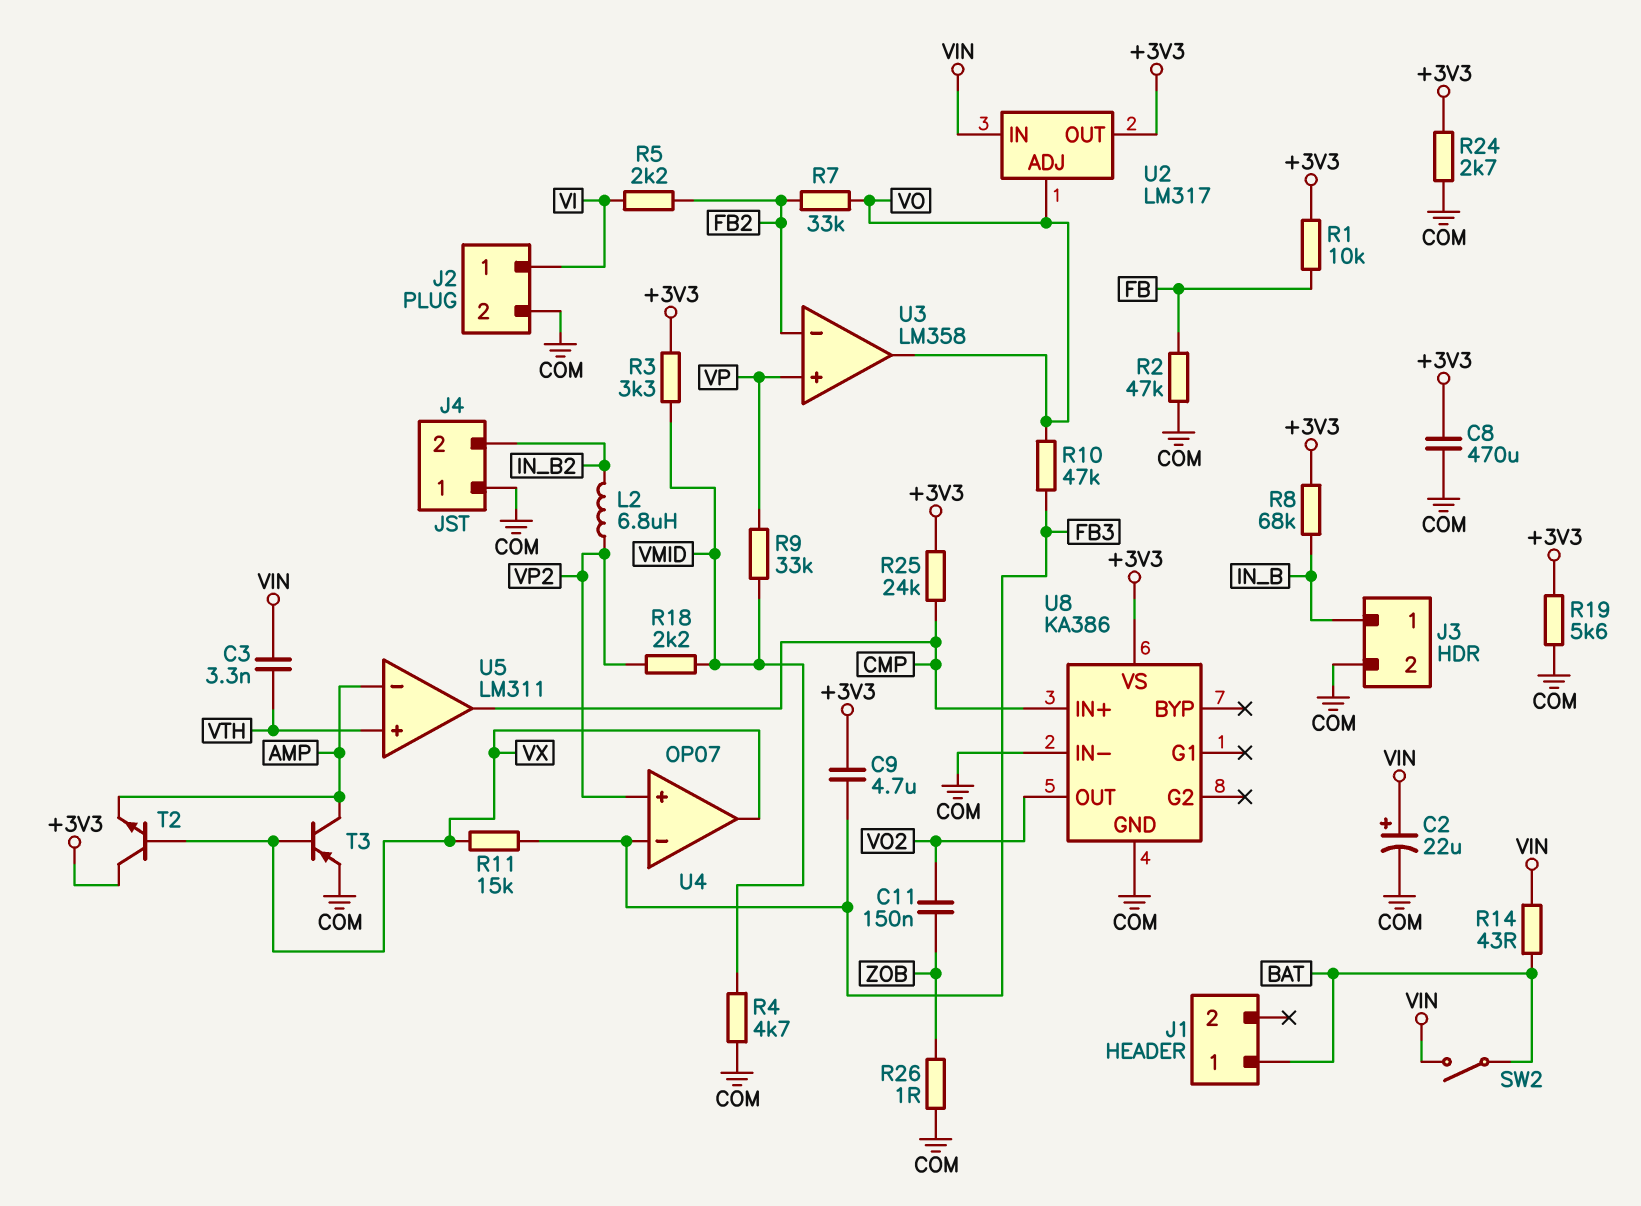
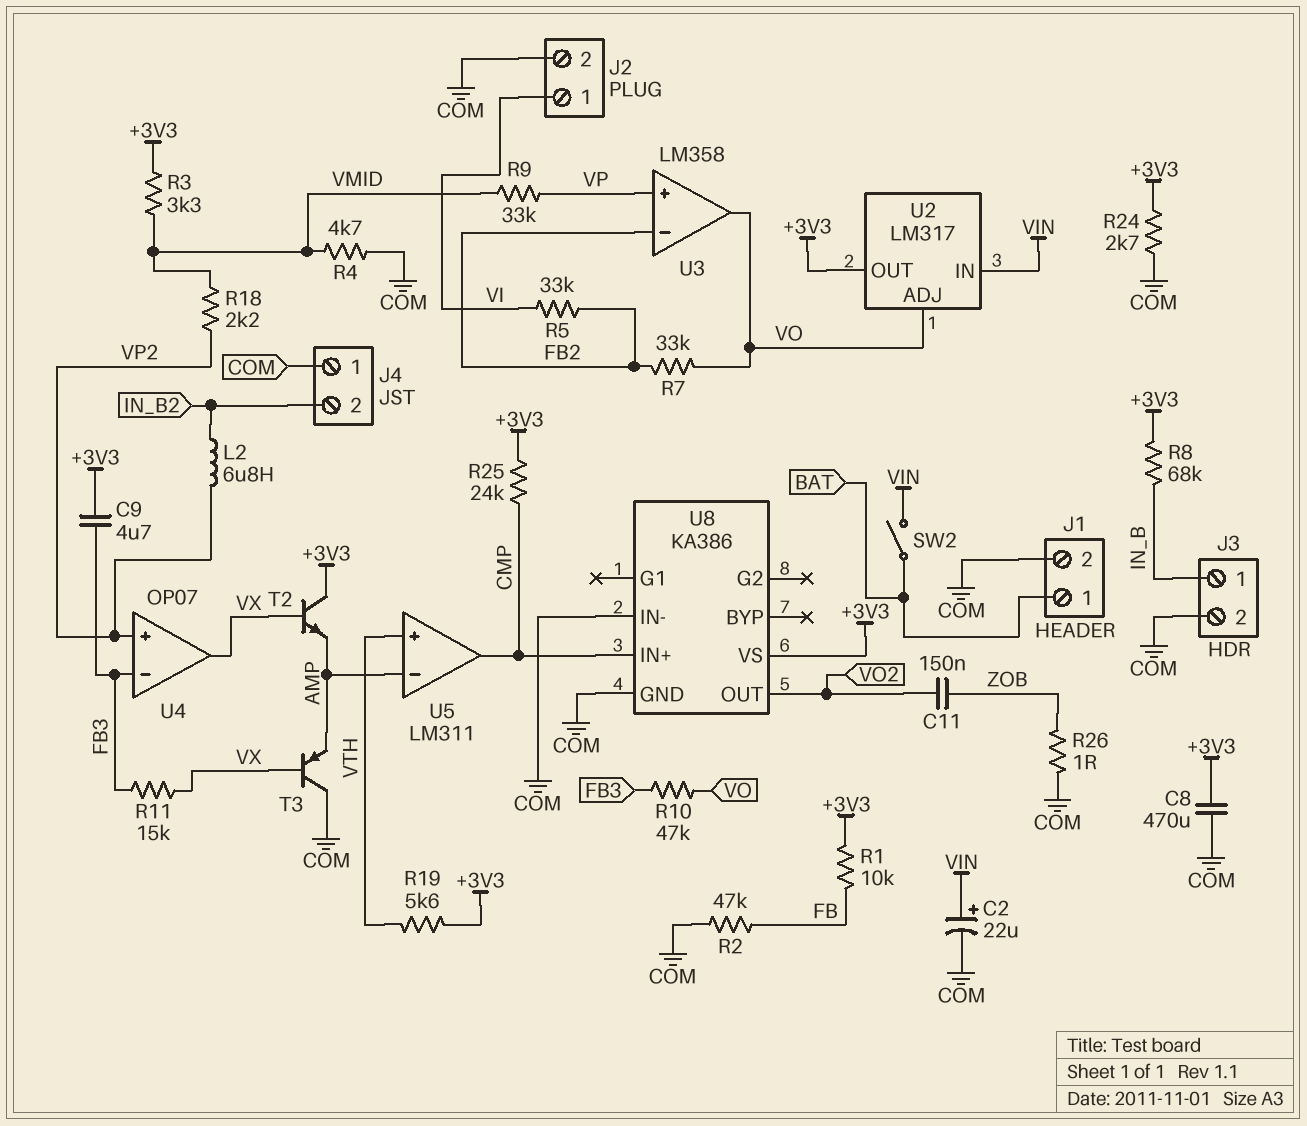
C3: 3.3nF (VIN, VTH) -> none
J1 pin 2: none -> COM
R5: 2.2k (FB2, VI) -> 33k (FB2, VI)
R14: 43 (BAT, VIN) -> none
R19: 5.6k (+3V3, COM) -> 5.6k (+3V3, VTH)
T3: PNP (B VX, C AMP, E COM) -> PNP (B VX, C COM, E AMP)

